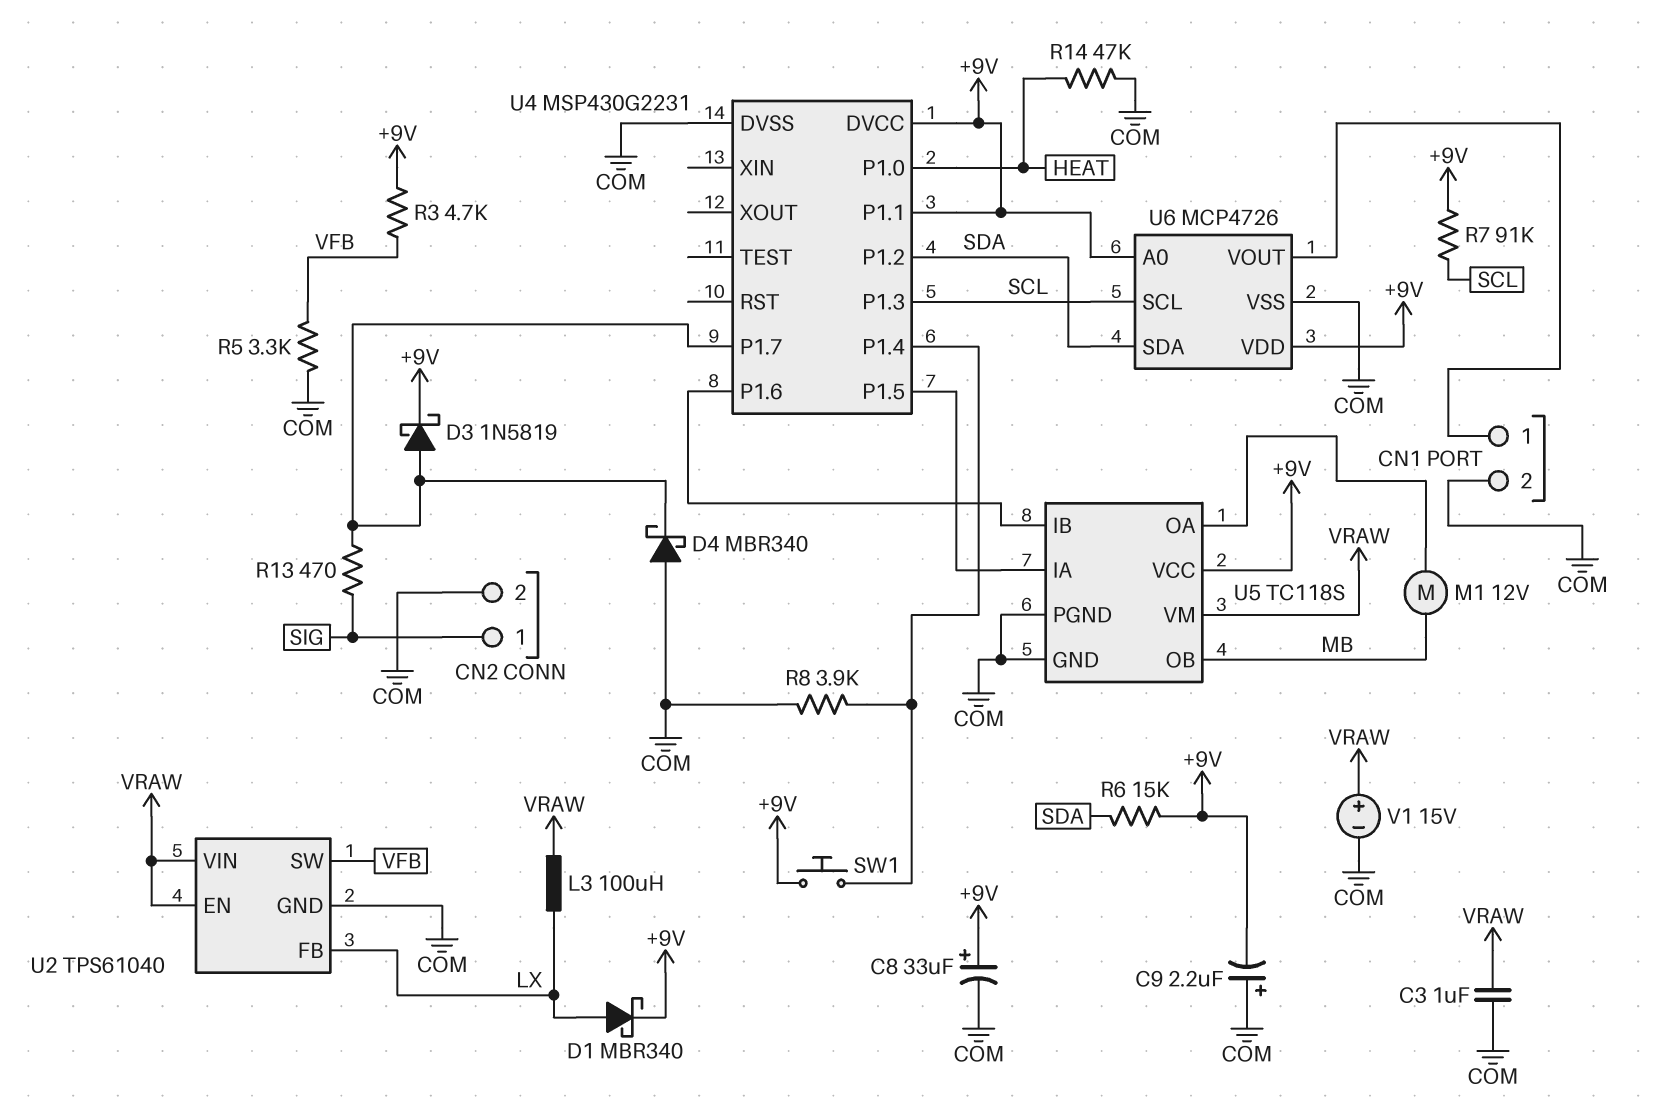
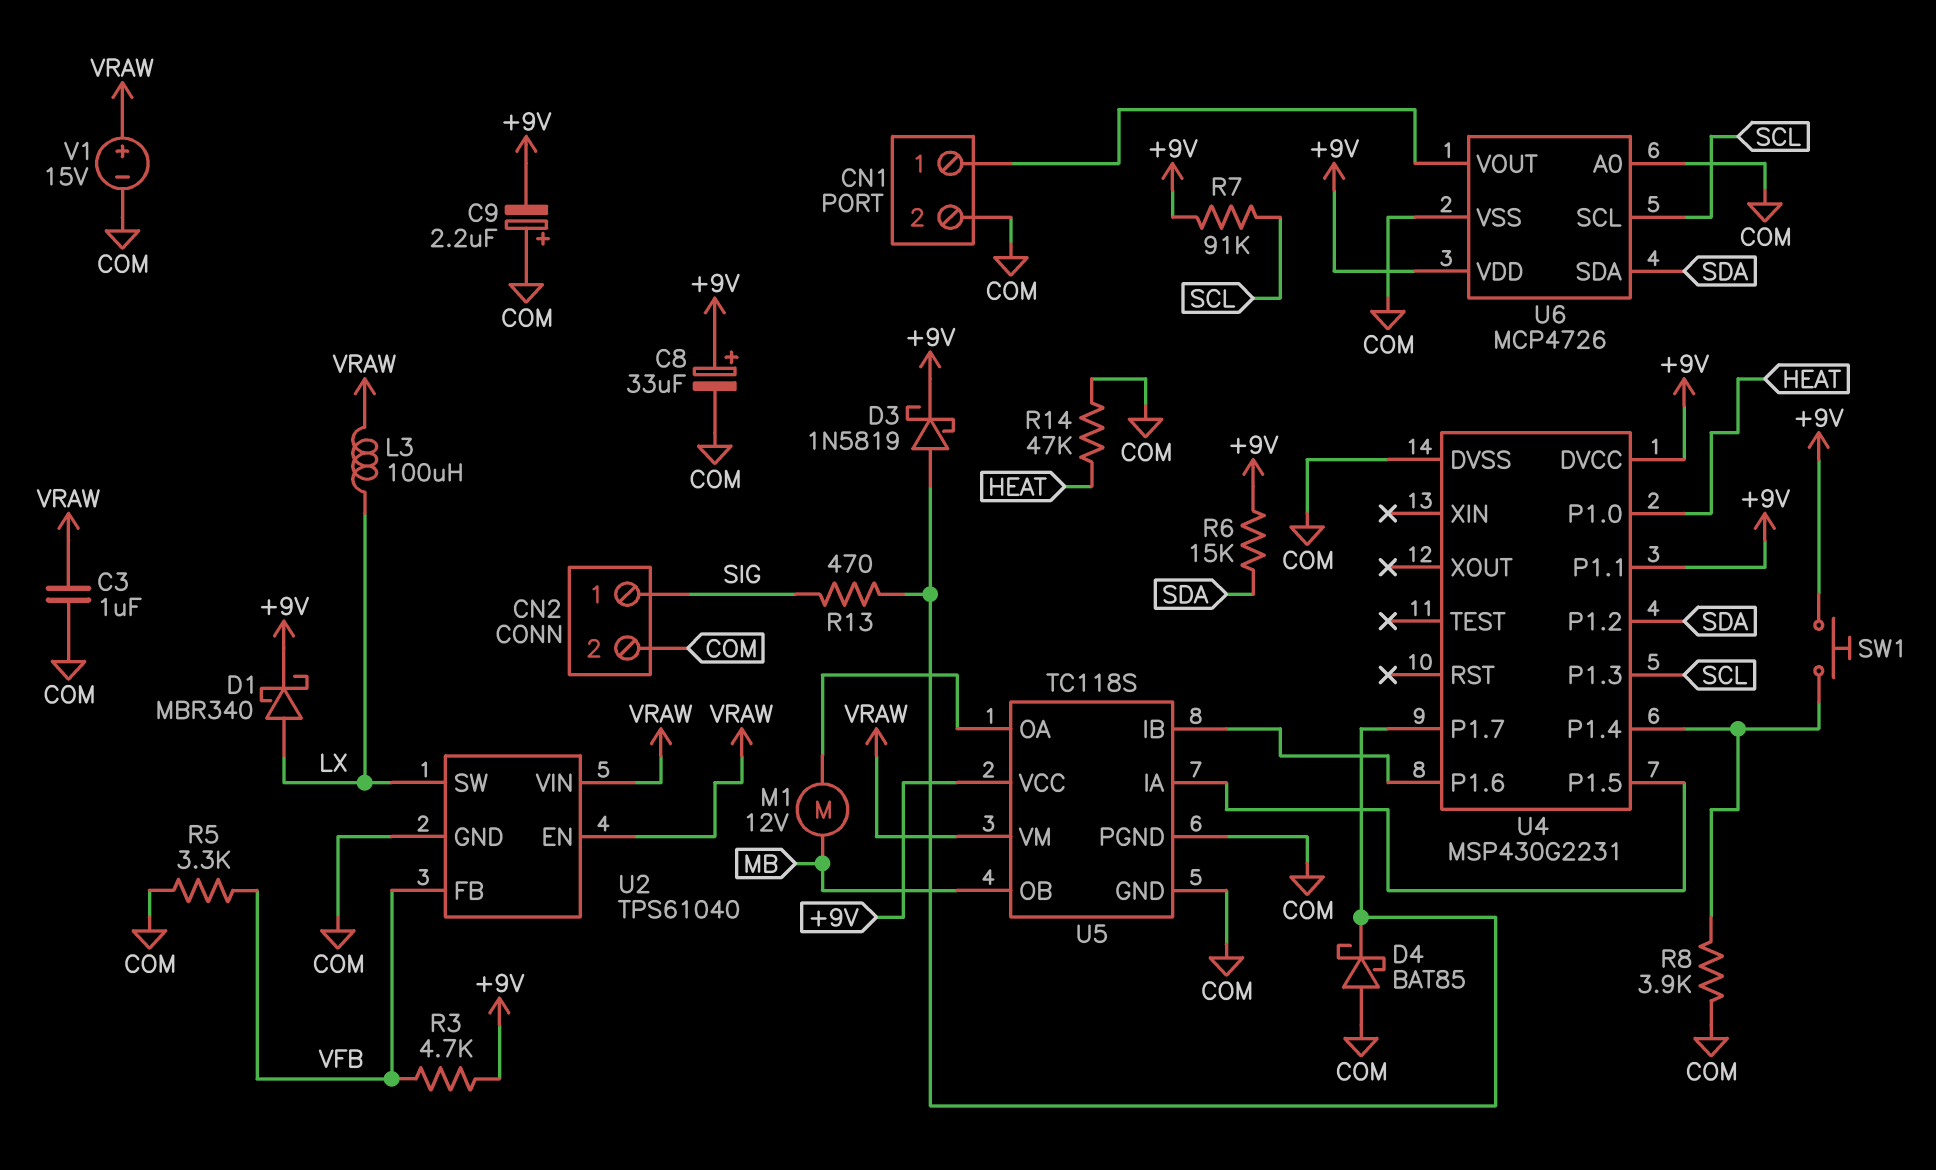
D4: schottky MBR340 (A COM, K U4/P1.7) -> schottky BAT85 (A COM, K U4/P1.7)
U2 pin FB: LX -> VFB
U2 pin SW: VFB -> LX
U6 pin A0: +9V -> COM

